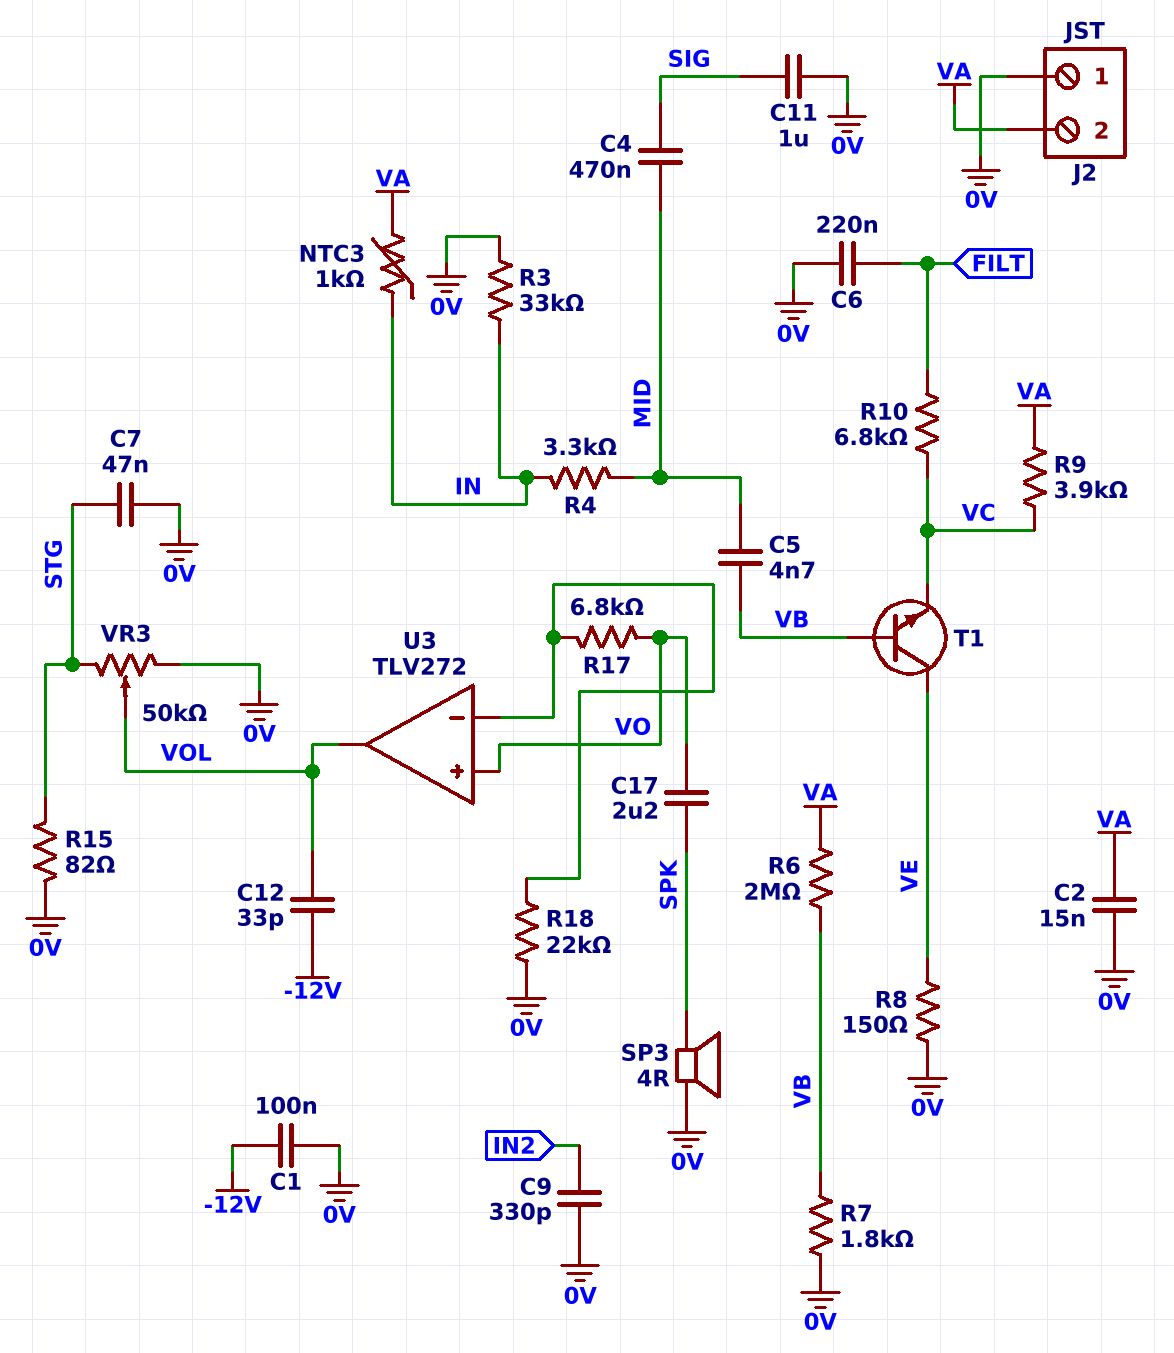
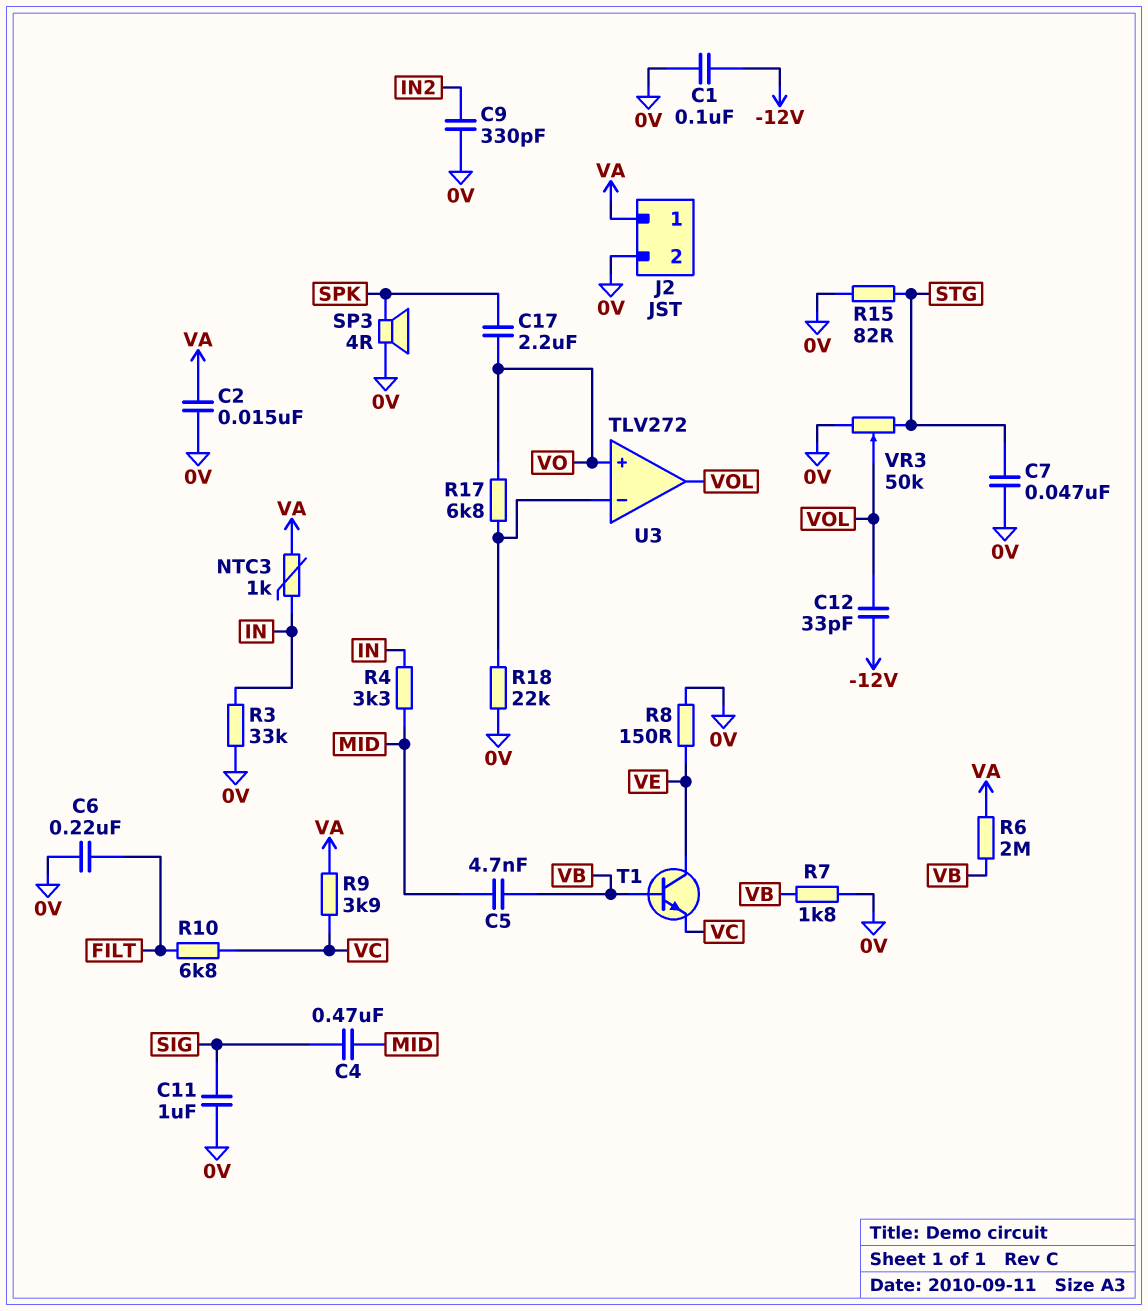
J2 pin 1: 0V -> VA
J2 pin 2: VA -> 0V

